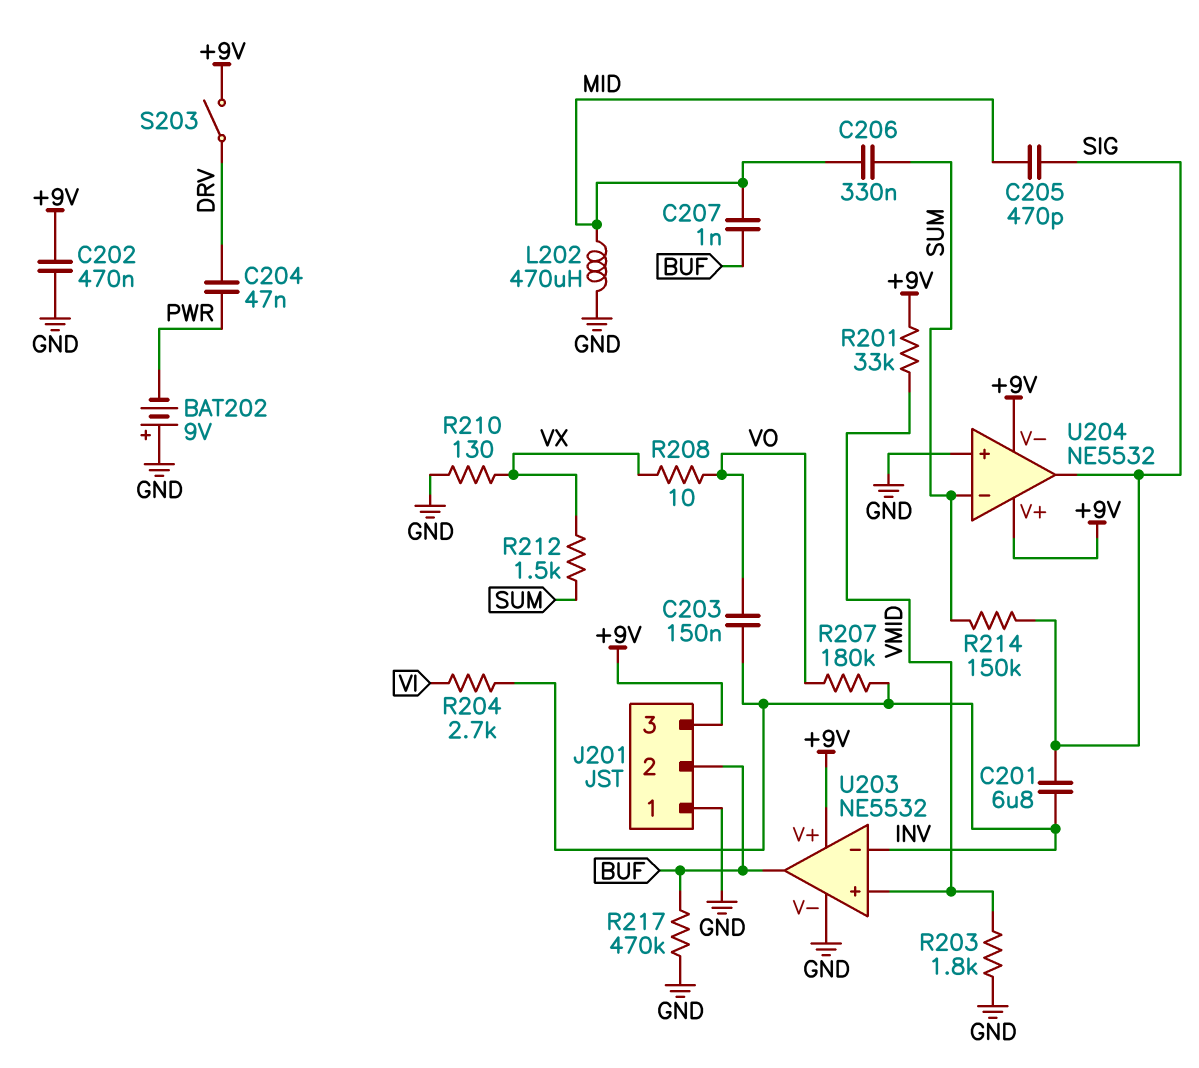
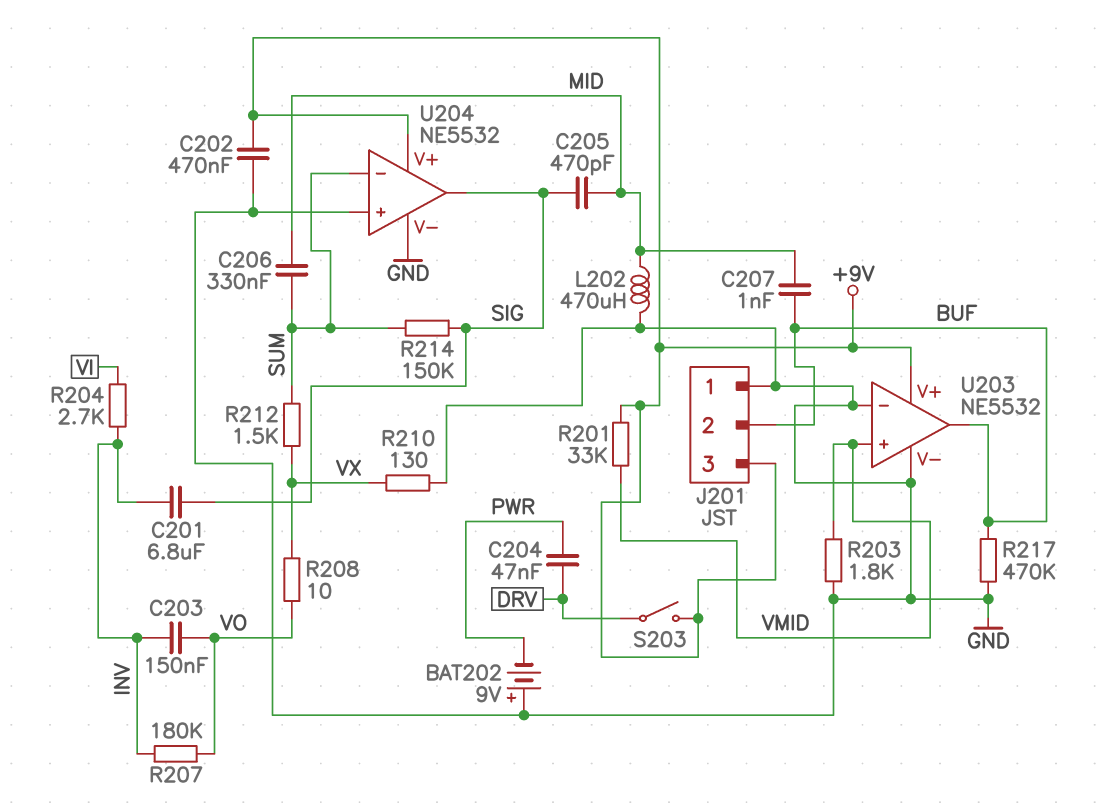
U203 pin in-: INV -> GND
U204 pin V-: +9V -> GND

